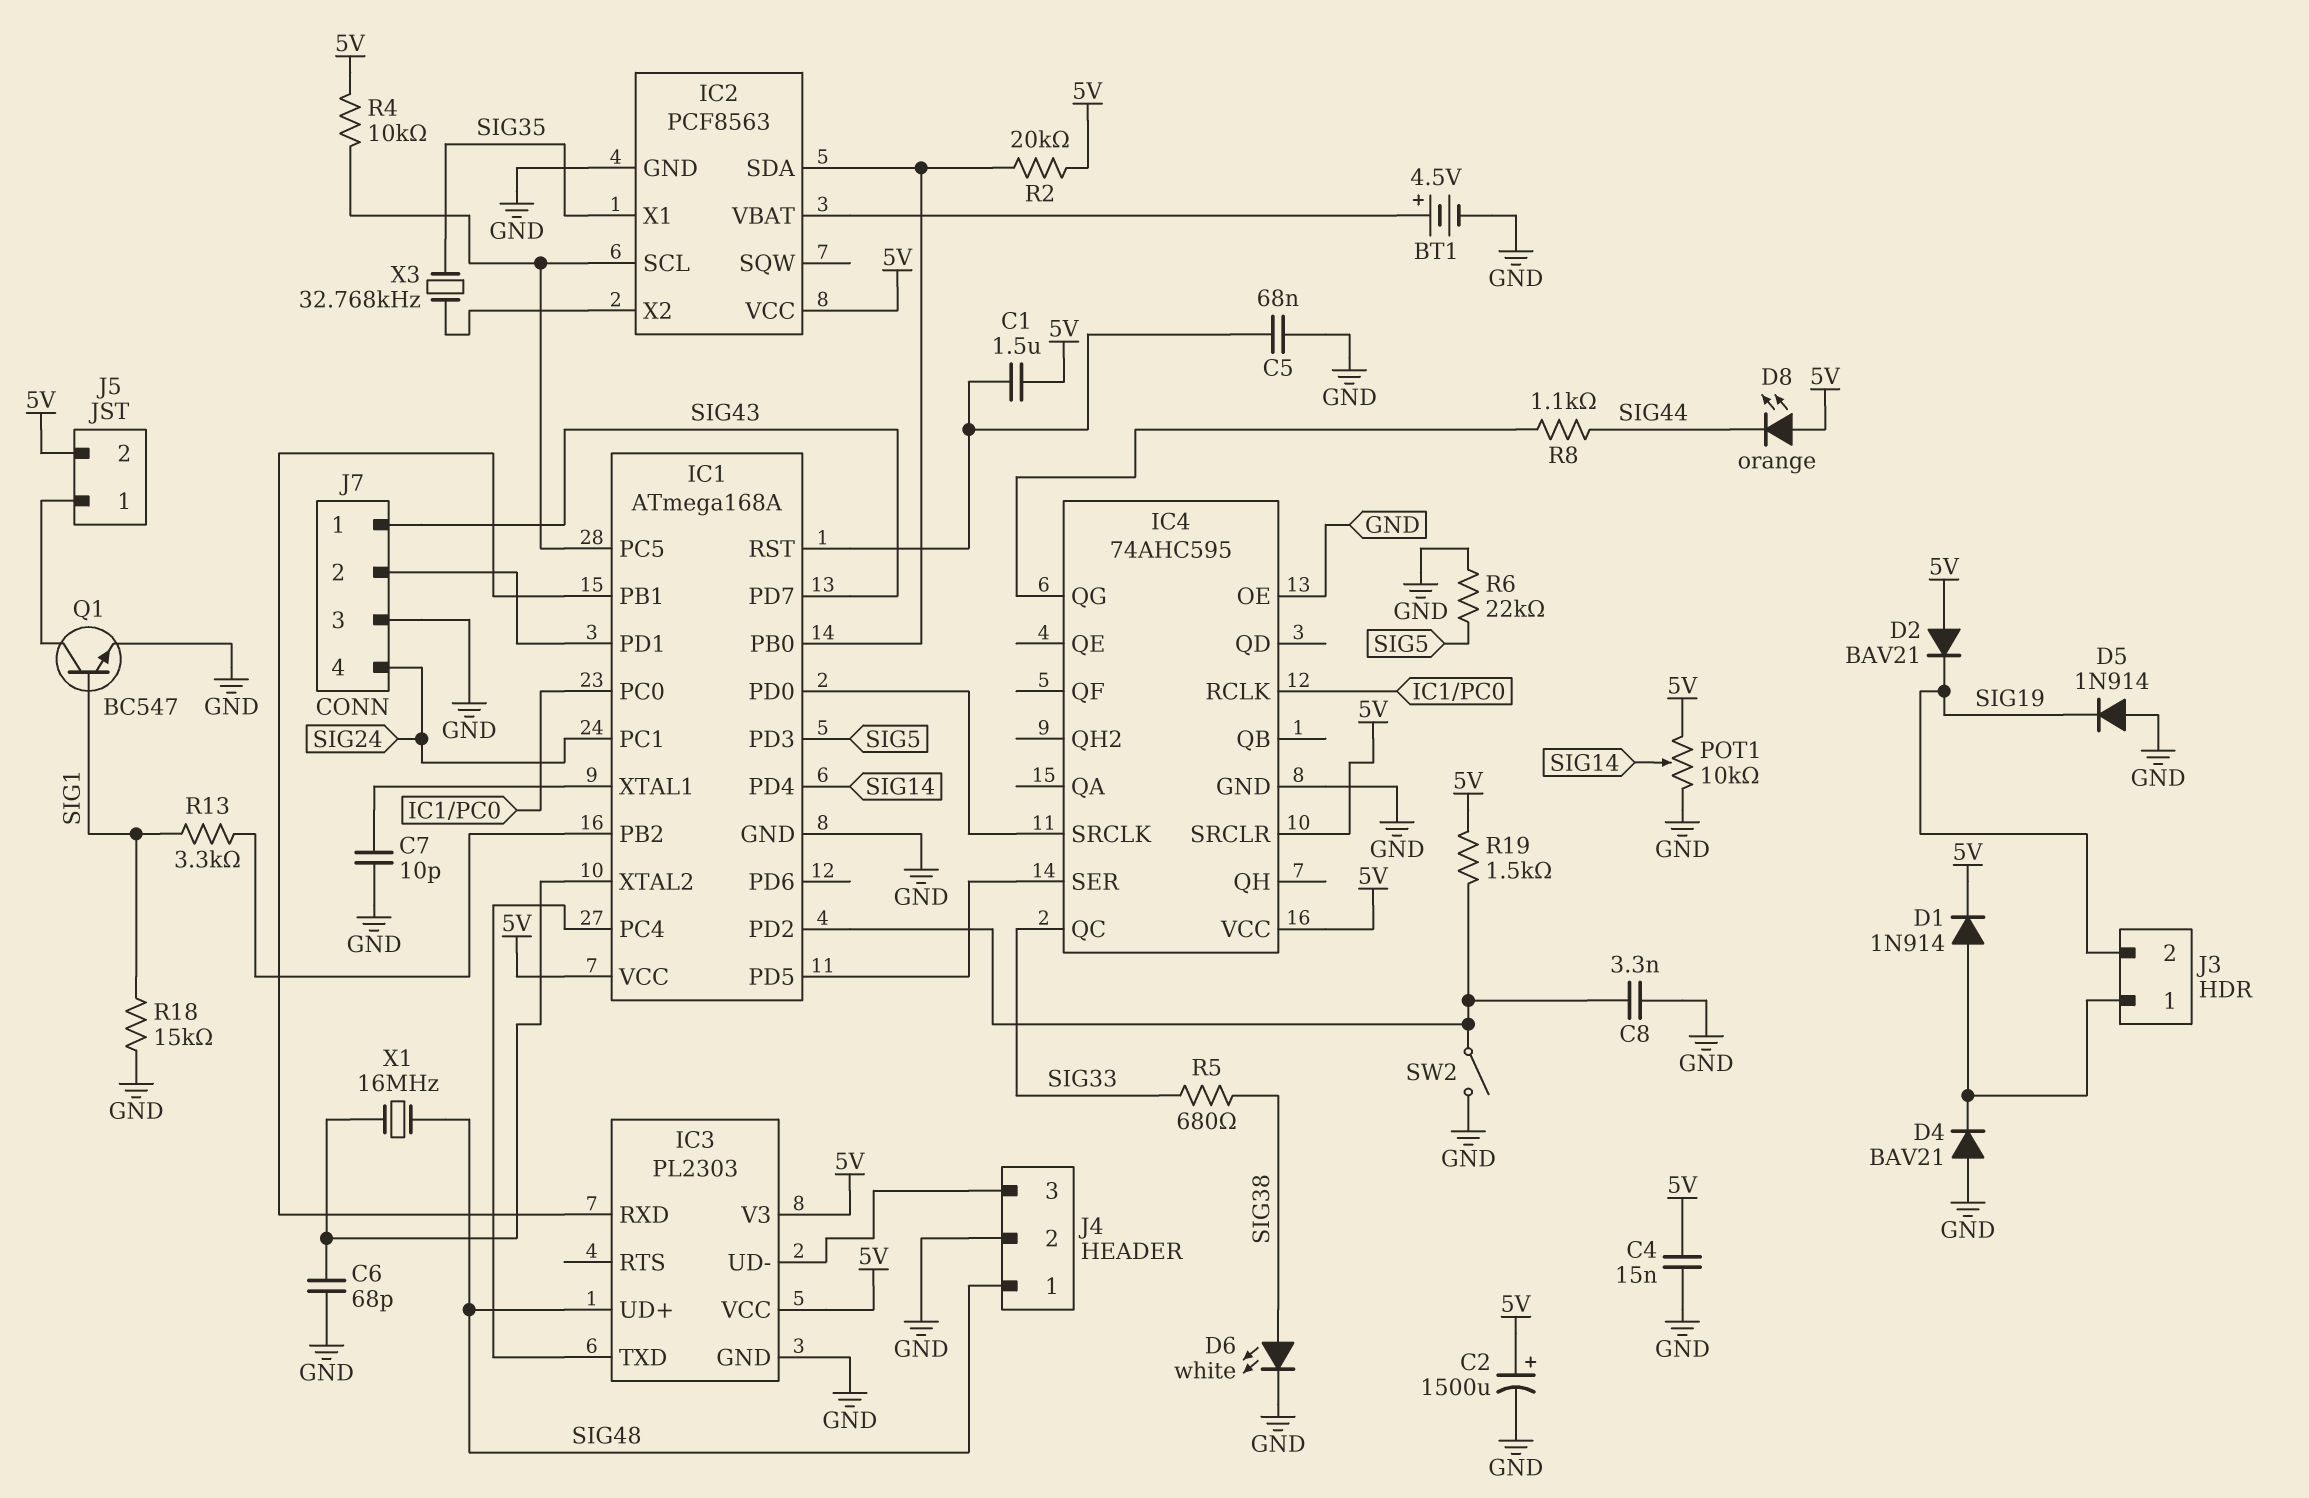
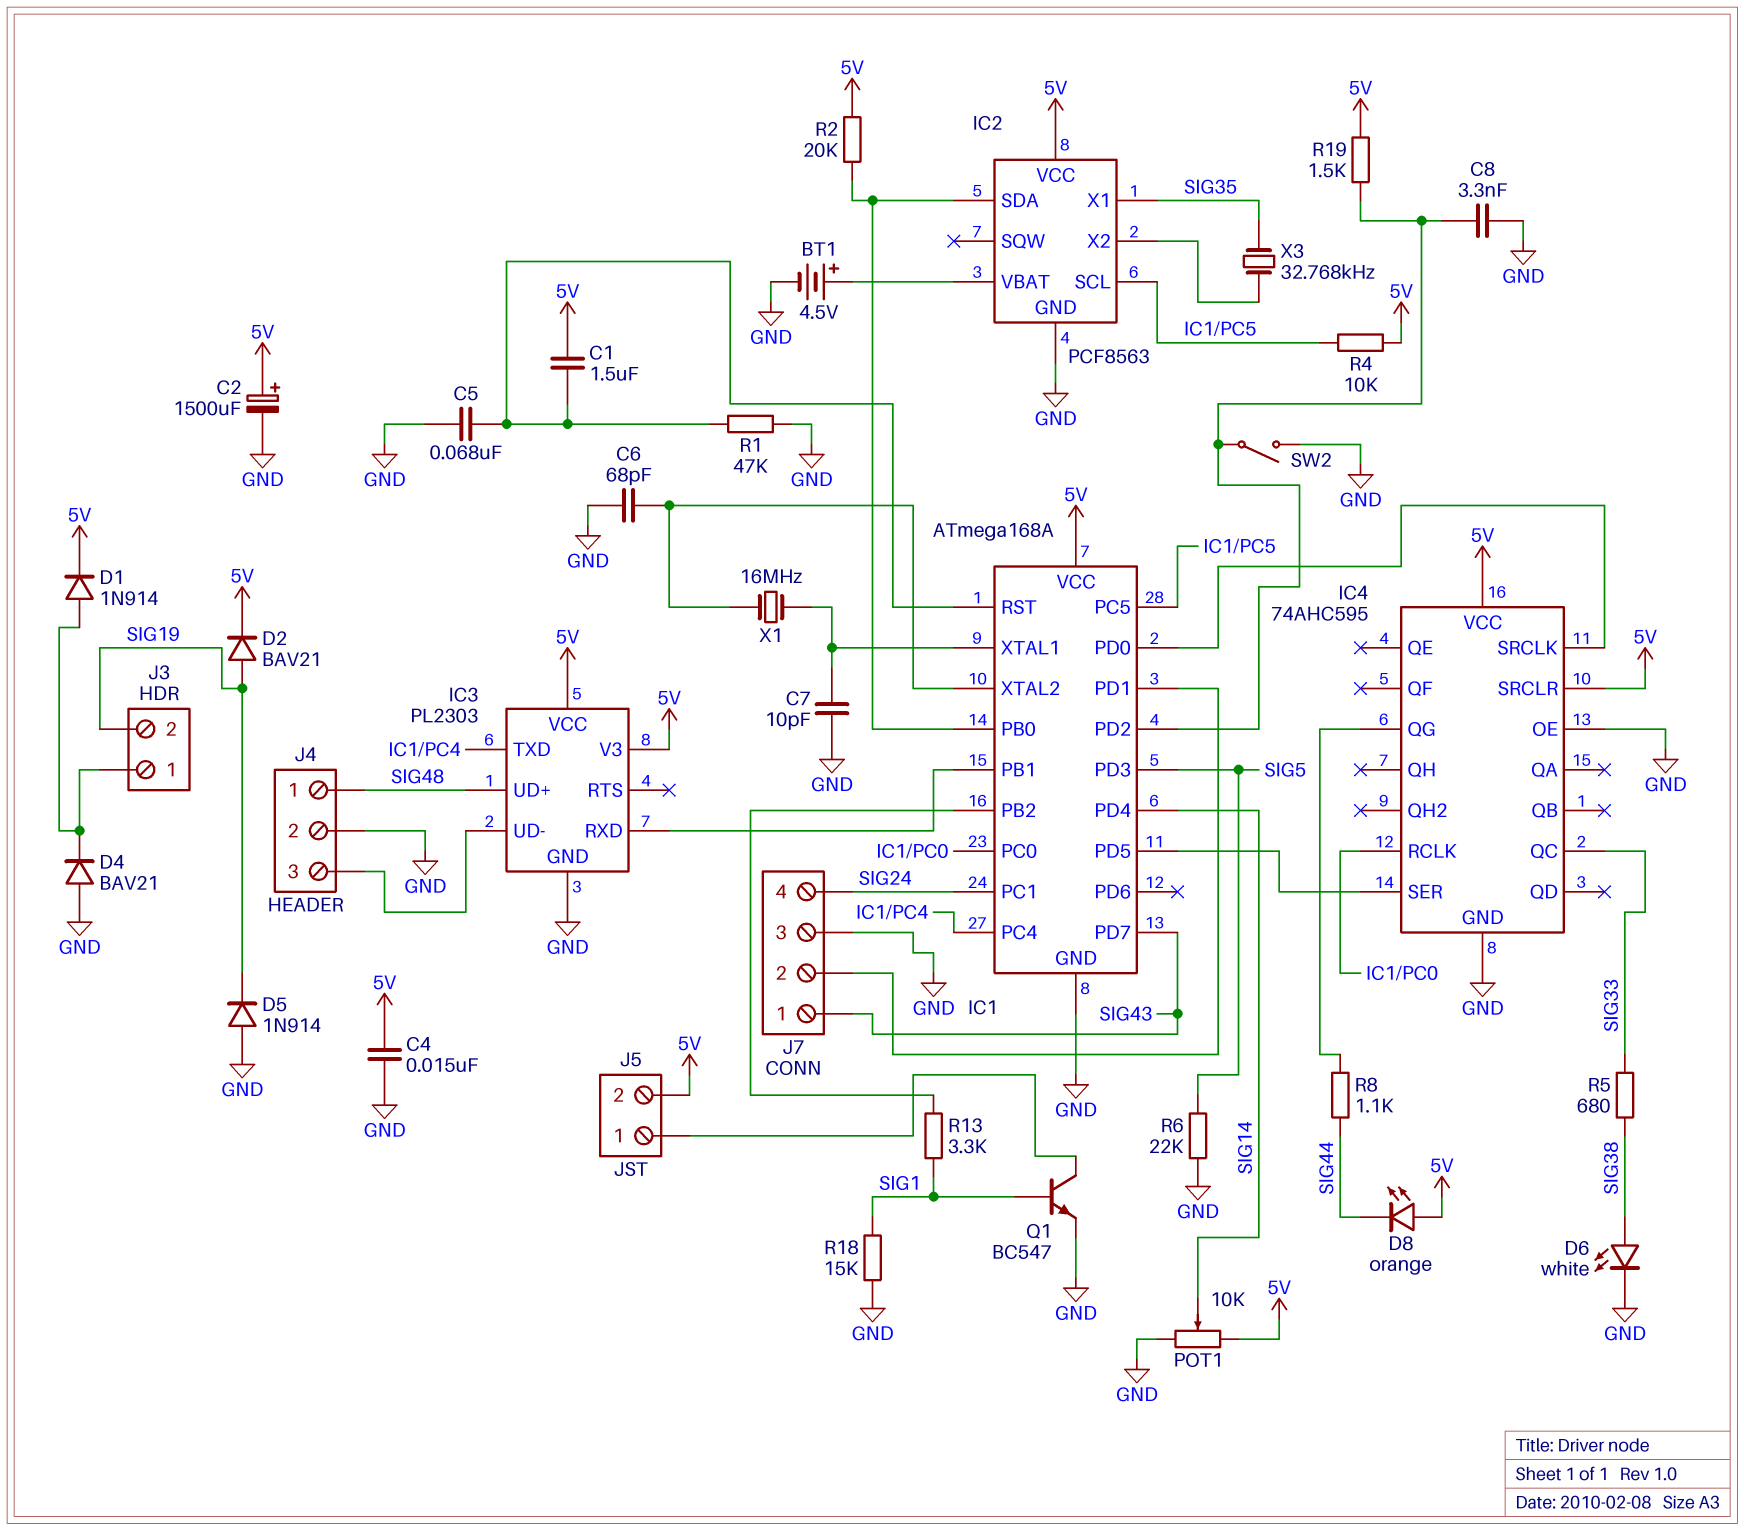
D2: diode BAV21 (A 5V, K SIG19) -> diode BAV21 (A SIG19, K 5V)
R1: none -> 47k (GND, IC1/RST)
X1: 16MHz (IC1/XTAL2, SIG48) -> 16MHz (IC1/XTAL1, IC1/XTAL2)

